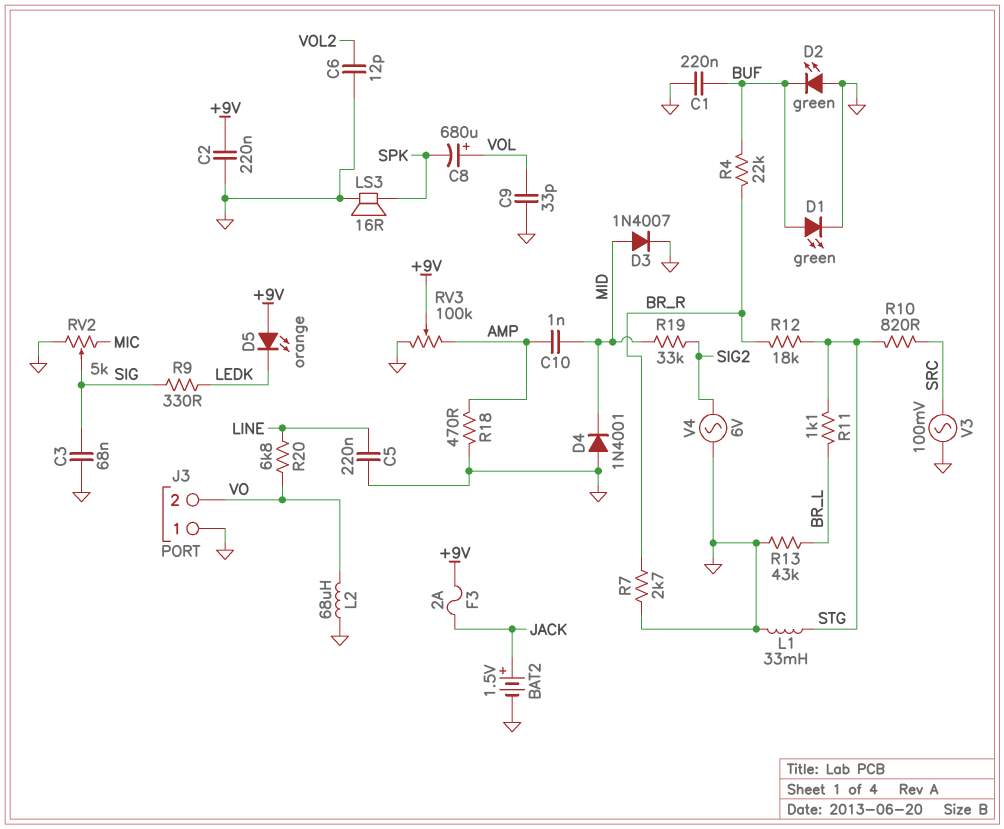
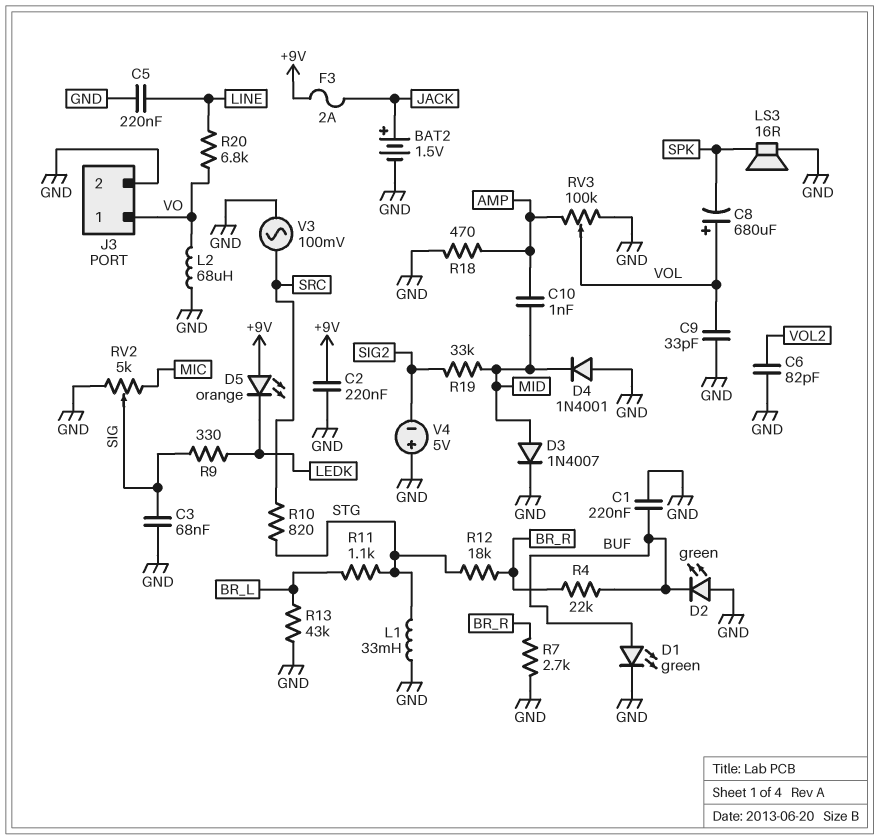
C6: 12pF (GND, VOL2) -> 82pF (GND, VOL2)
J3 pin 1: GND -> VO
J3 pin 2: VO -> GND
RV3: 100k (AMP, GND, wiper +9V) -> 100k (AMP, GND, wiper VOL)
V4: AC 6V (GND, SIG2) -> 5V (plus GND, minus SIG2)

